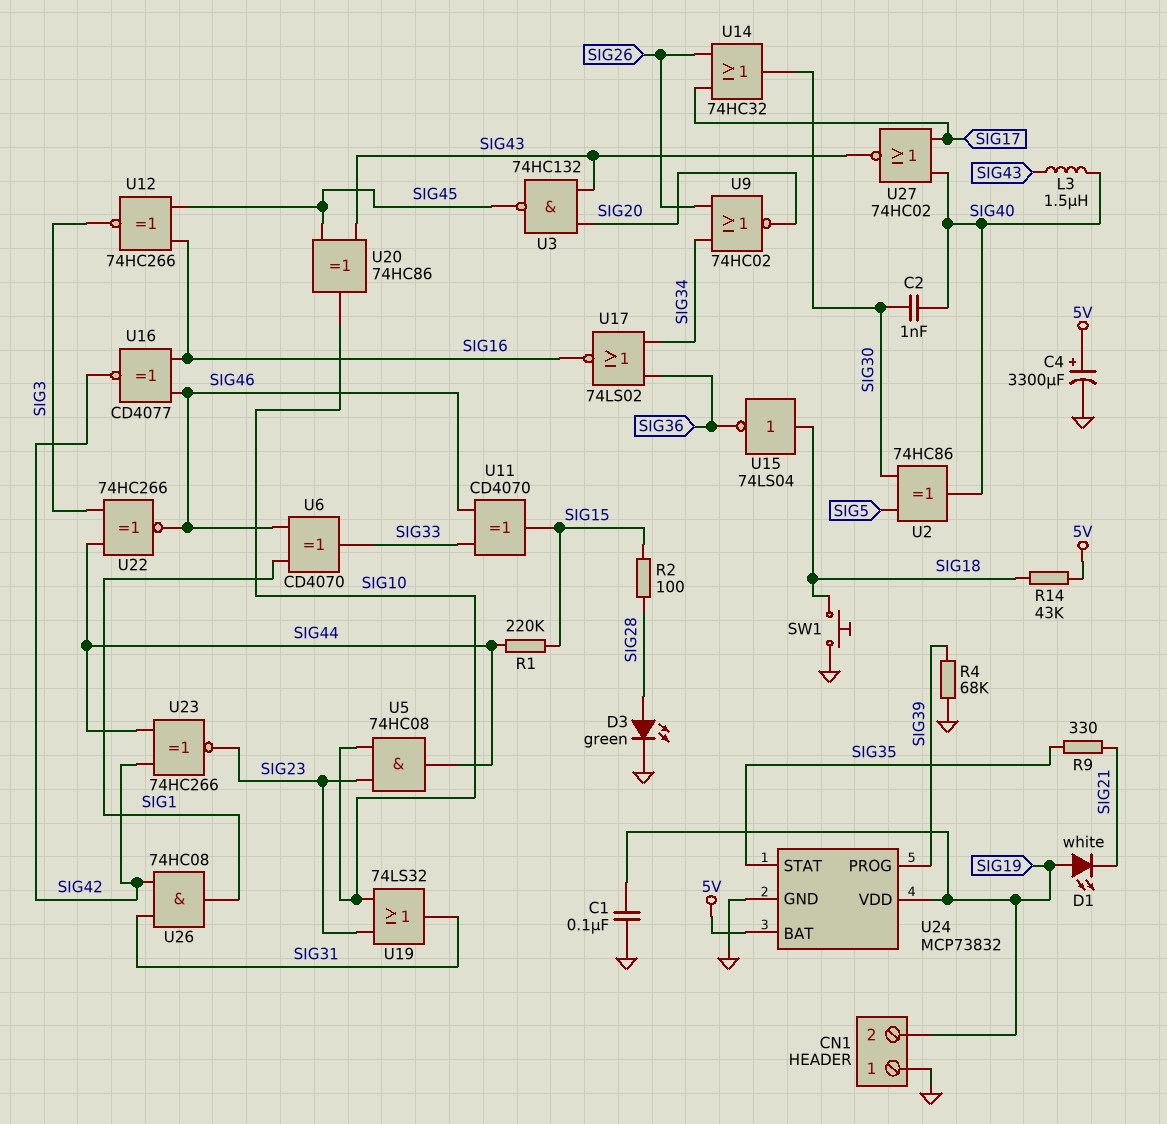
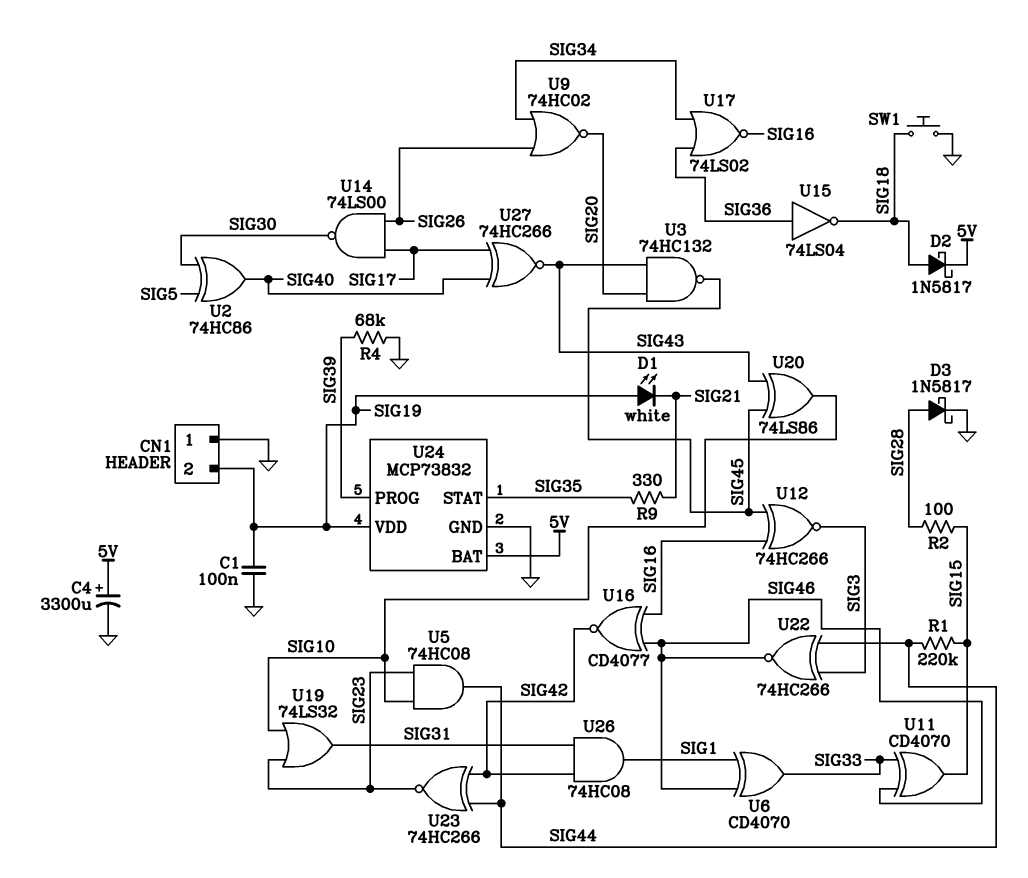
C2: 1nF (SIG30, SIG40) -> none
D2: none -> schottky 1N5817 (A SIG18, K 5V)
D3: LED green (A SIG28, K GND) -> schottky 1N5817 (A SIG28, K GND)
L3: 1.5uH (SIG40, SIG43) -> none
R14: 43k (5V, SIG18) -> none
U14: OR 74HC32 (in SIG17, in SIG26, out SIG30) -> NAND 74LS00 (in SIG17, in SIG26, out SIG30)
U15: NOT 74LS04 (in SIG18, out SIG36) -> NOT 74LS04 (in SIG36, out SIG18)
U20: XOR 74HC86 (in SIG43, in SIG45, out SIG10) -> XOR 74LS86 (in SIG43, in SIG45, out SIG10)
U27: NOR 74HC02 (in SIG17, in SIG40, out SIG43) -> XNOR 74HC266 (in SIG17, in SIG40, out SIG43)

